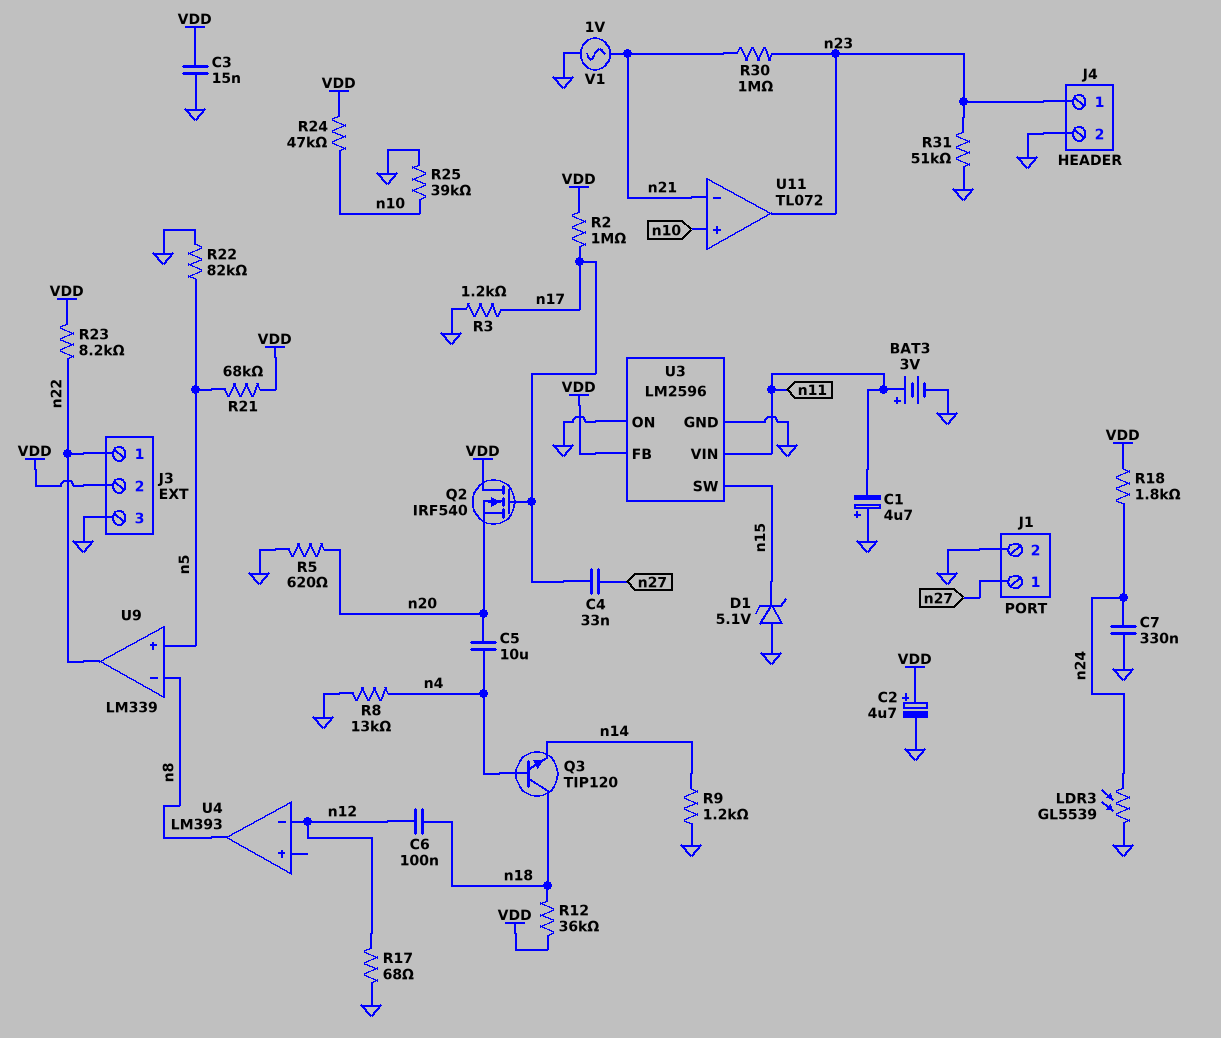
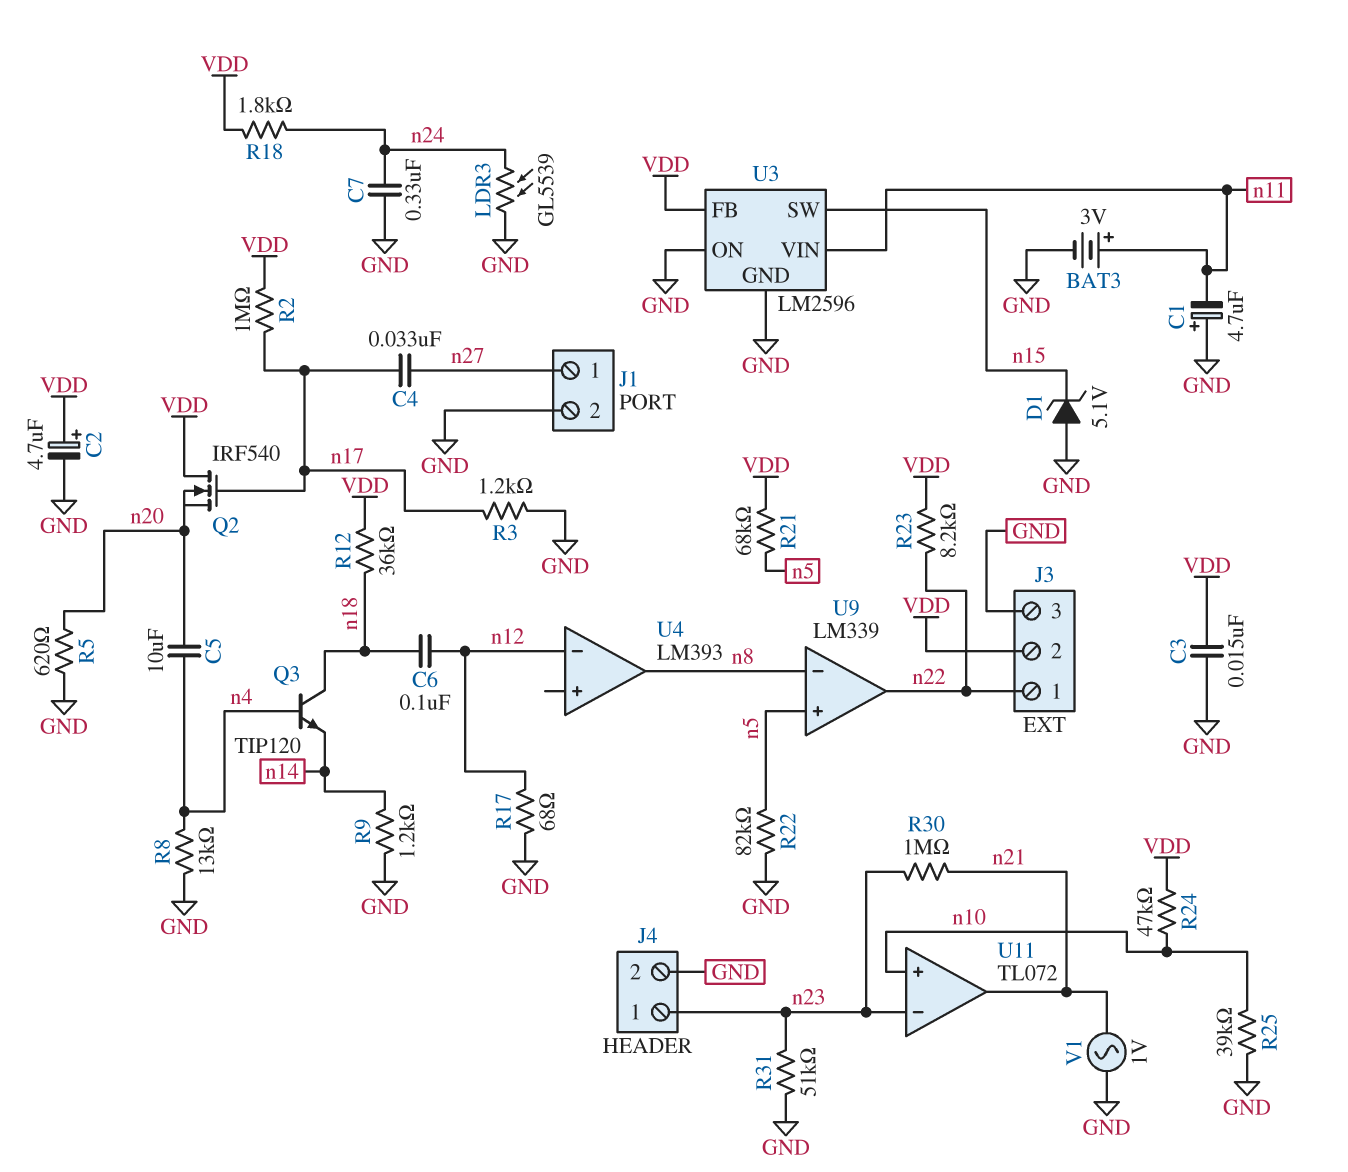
U11 pin in-: n21 -> n23
U11 pin out: n23 -> n21

